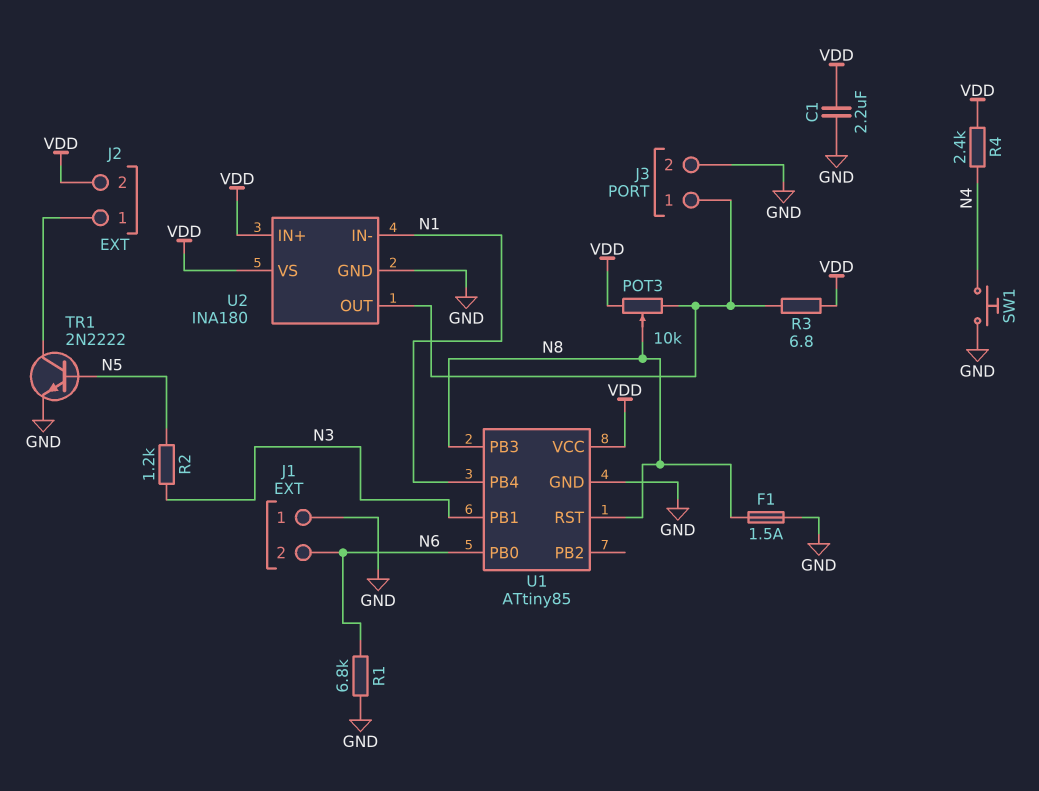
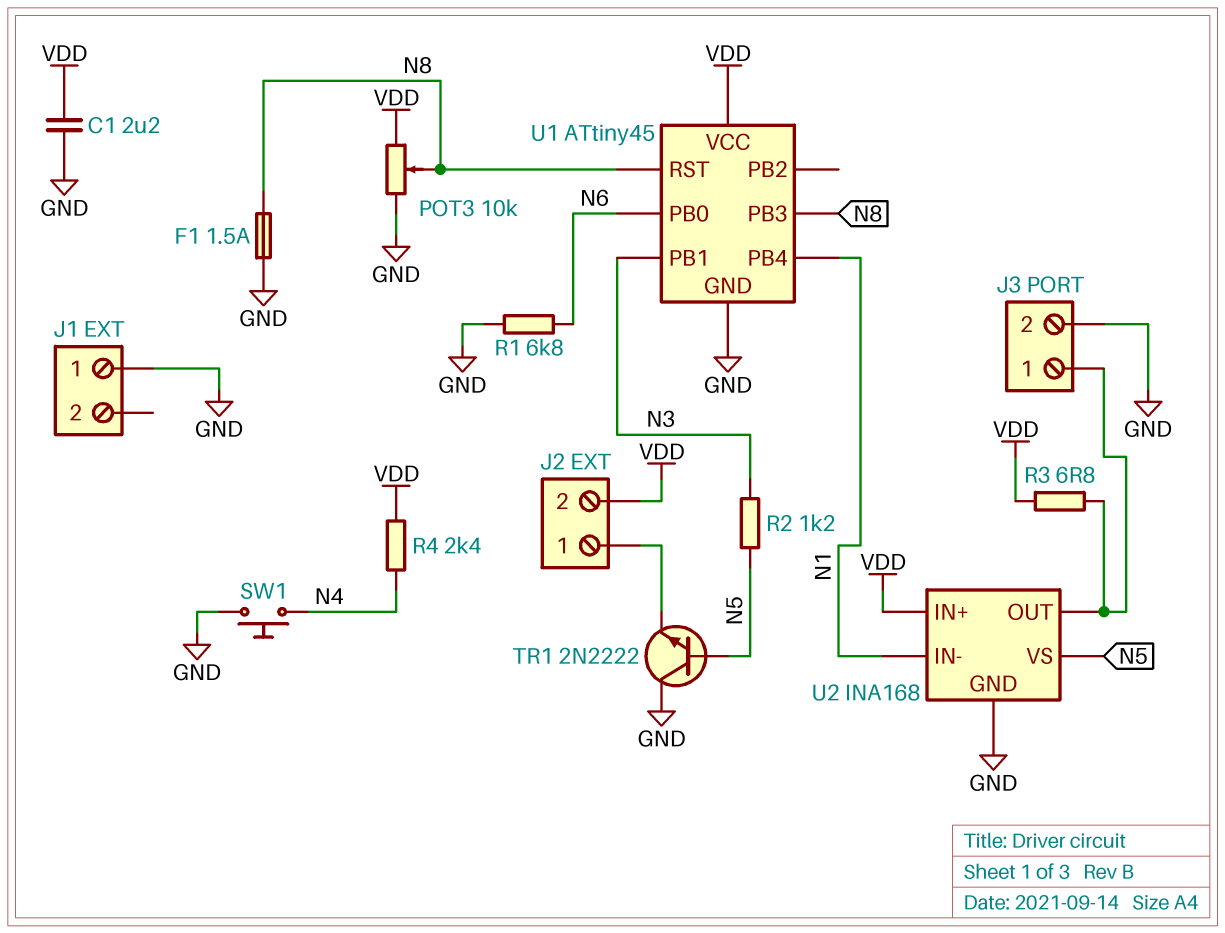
J1 pin 2: N6 -> none
POT3: 10k (J3/1, VDD, wiper N8) -> 10k (GND, VDD, wiper N8)
TR1: NPN 2N2222 (B N5, C J2/1, E GND) -> NPN 2N2222 (B N5, C GND, E J2/1)
U1: ATtiny85 -> ATtiny45
U2: INA180 -> INA168
U2 pin VS: VDD -> N5

